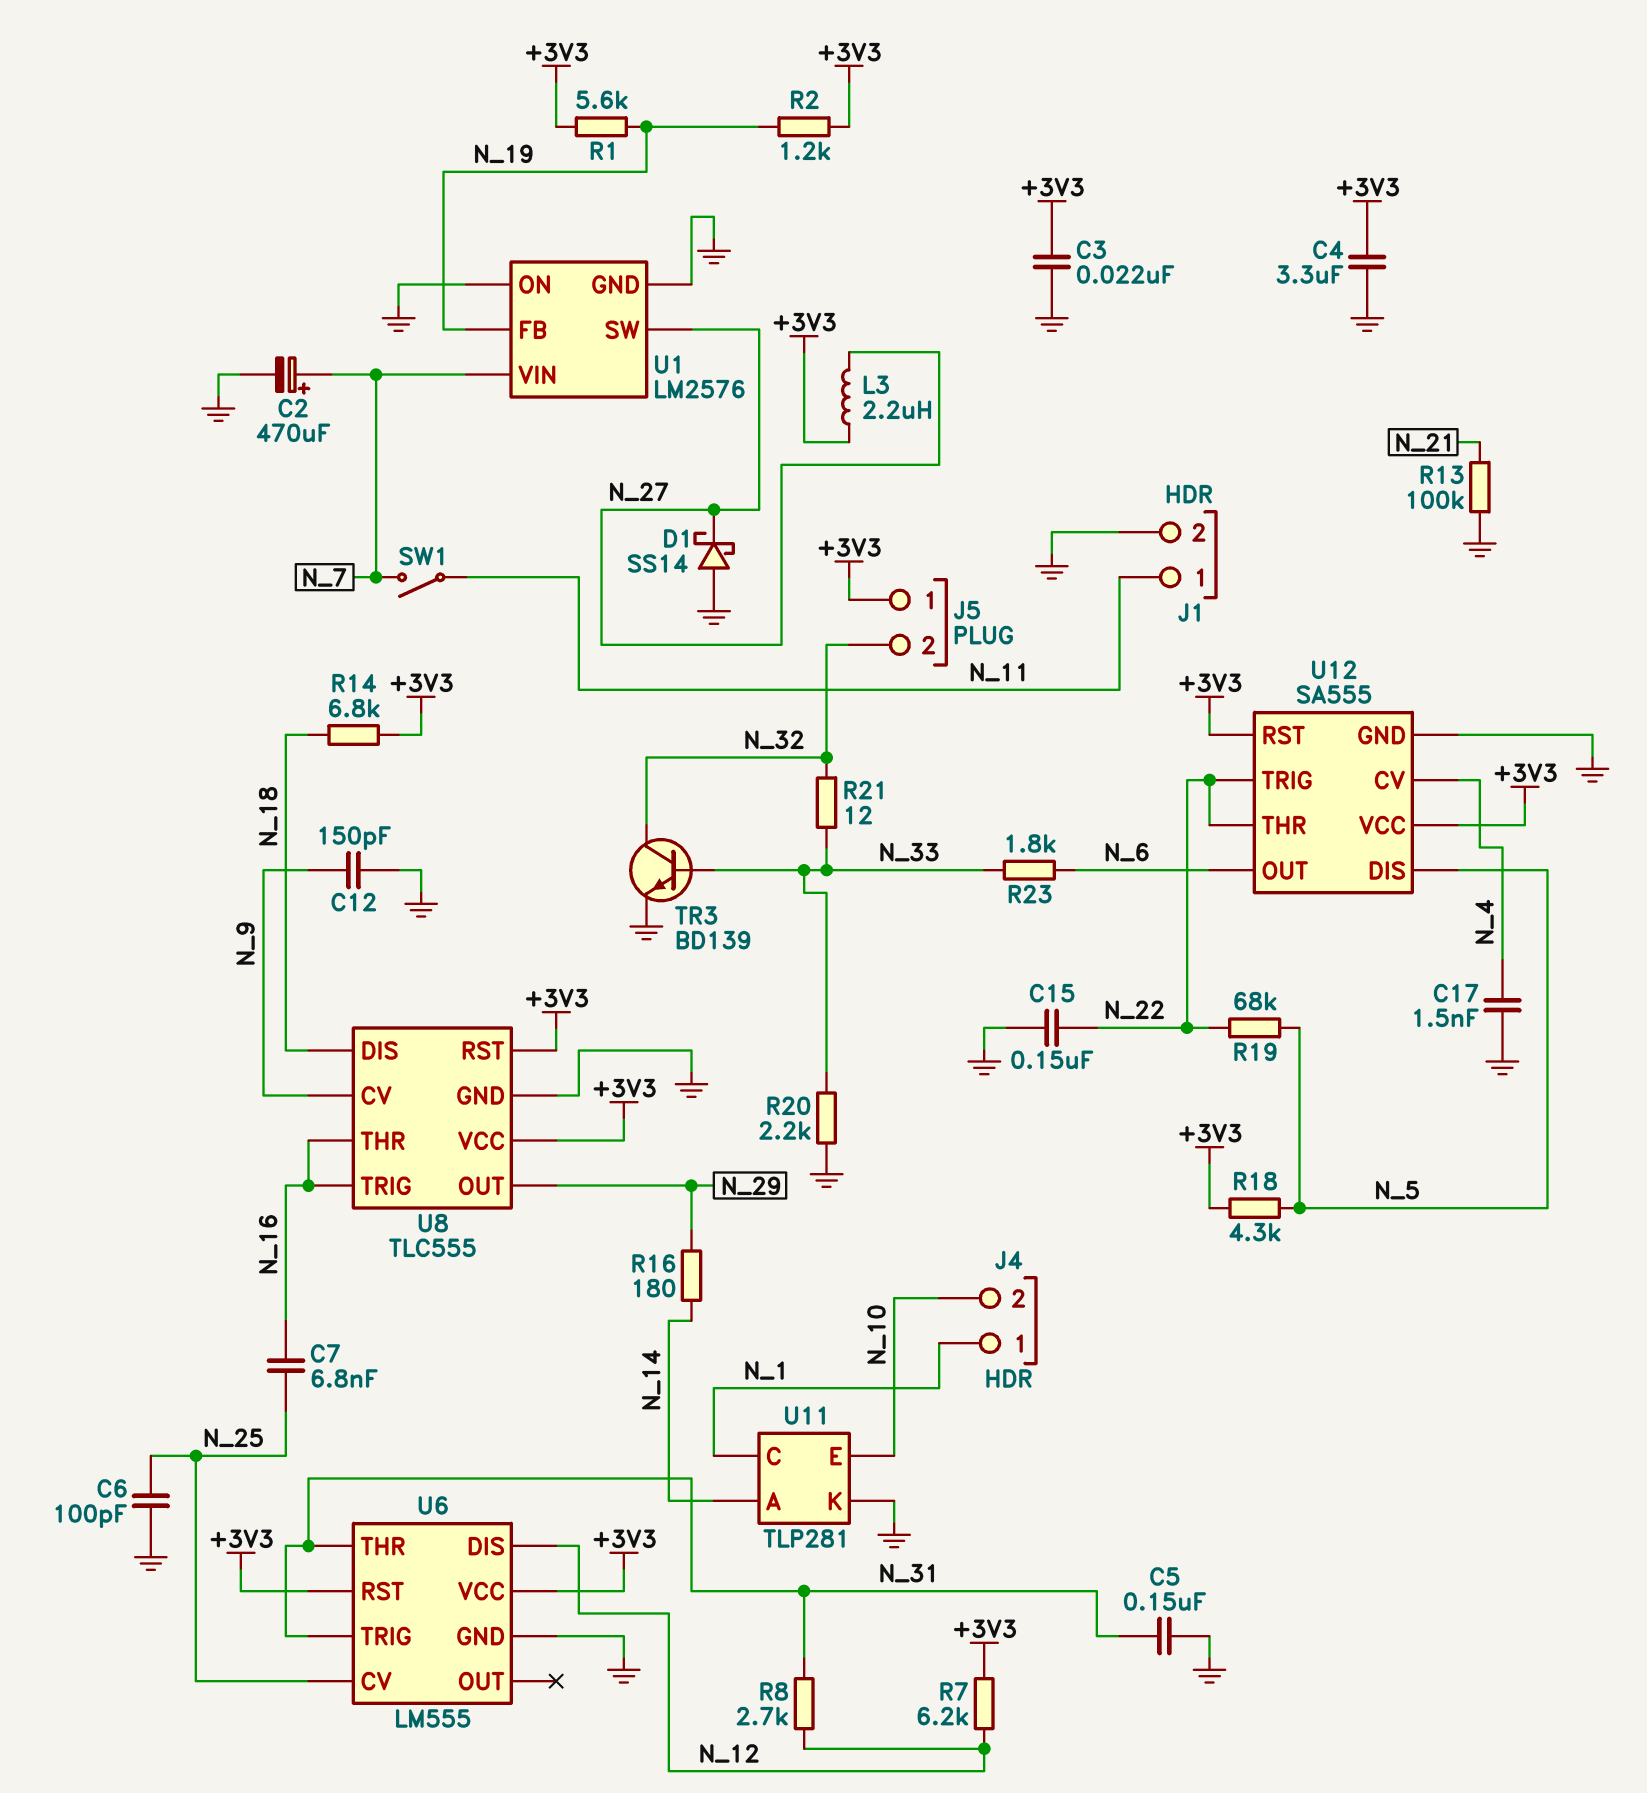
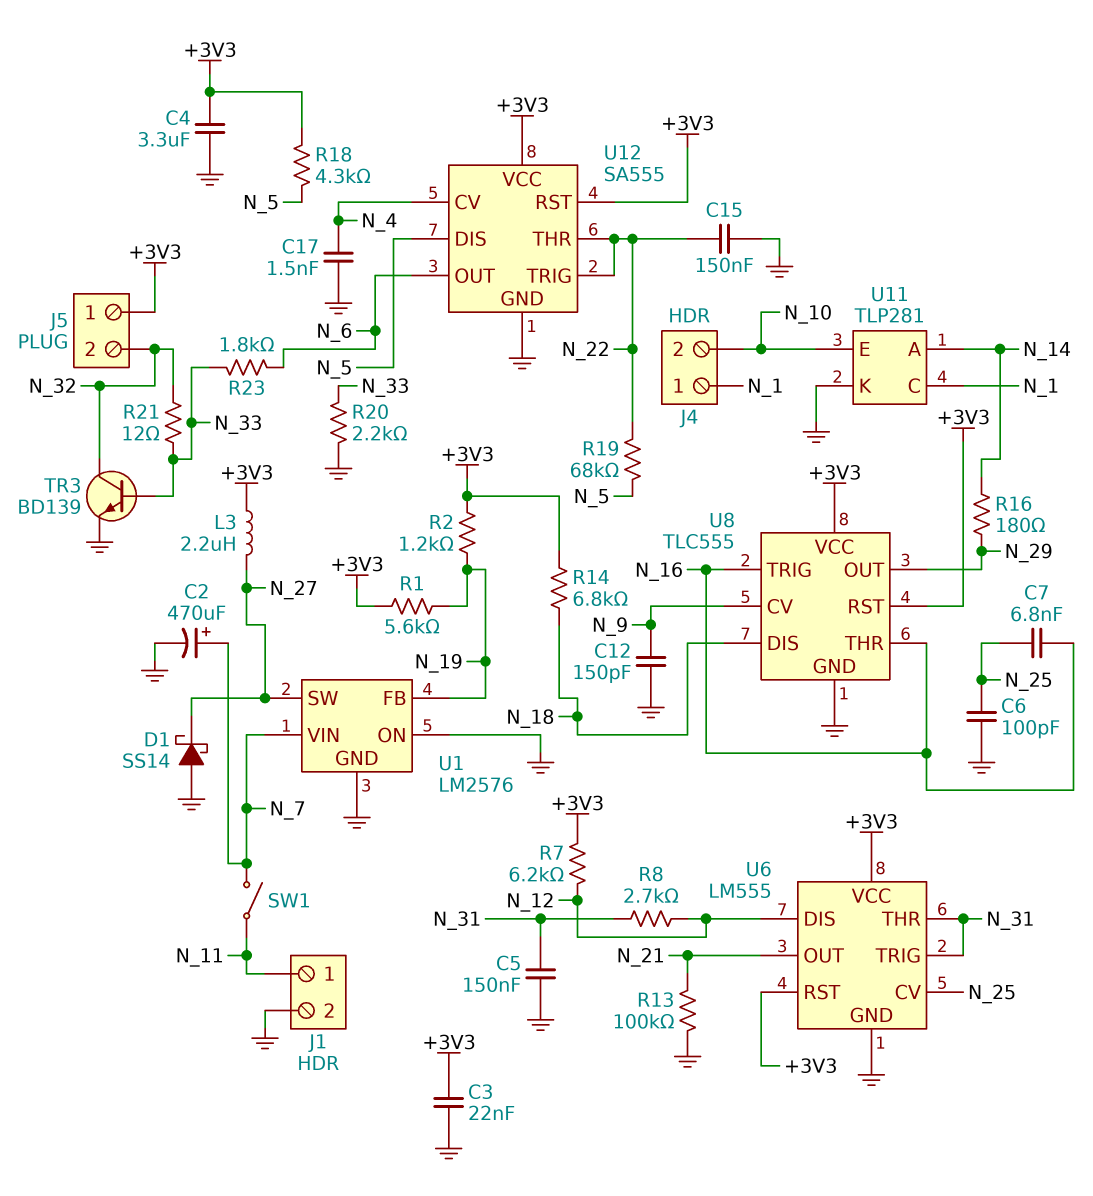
U6 pin OUT: none -> N_21

